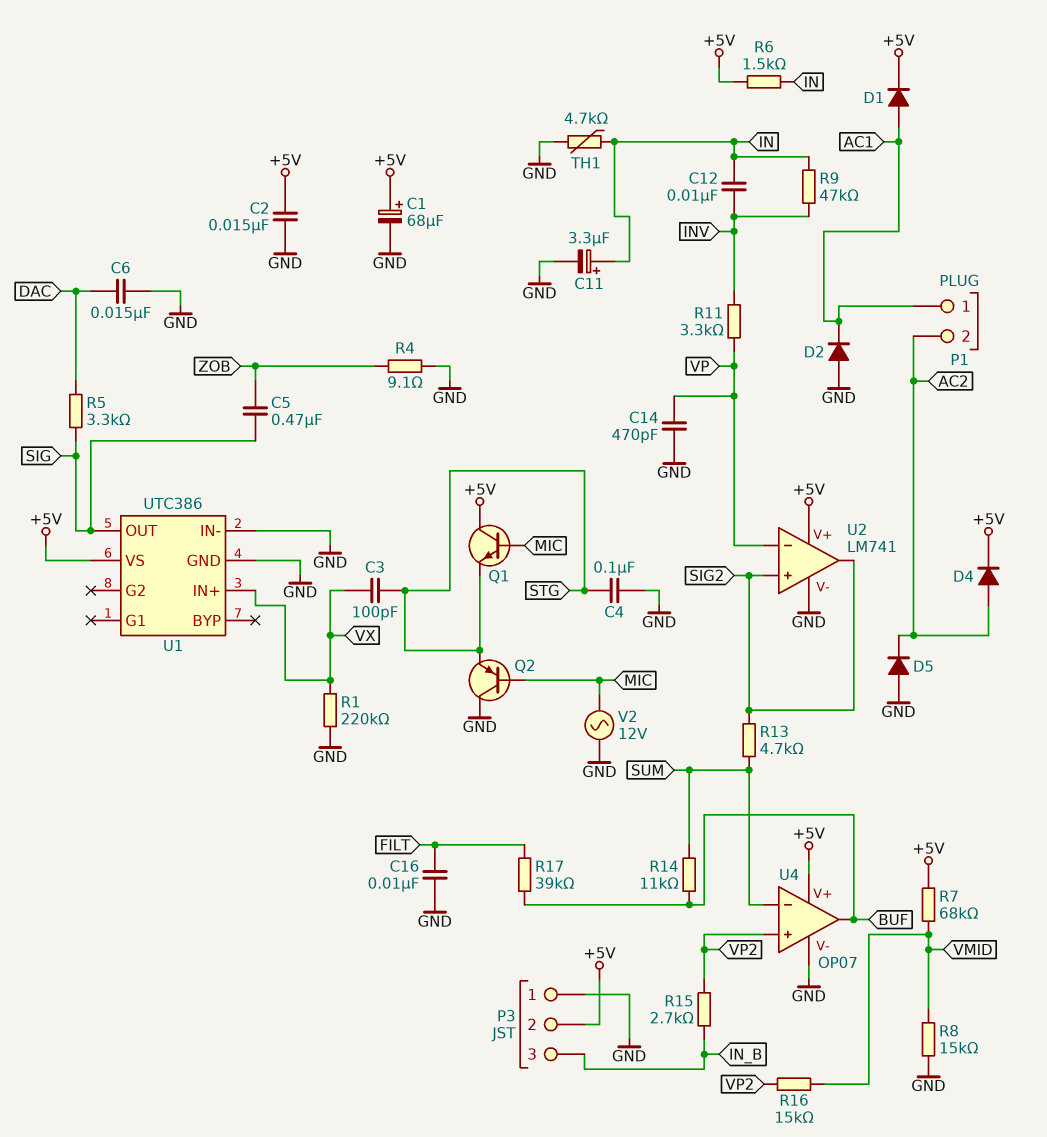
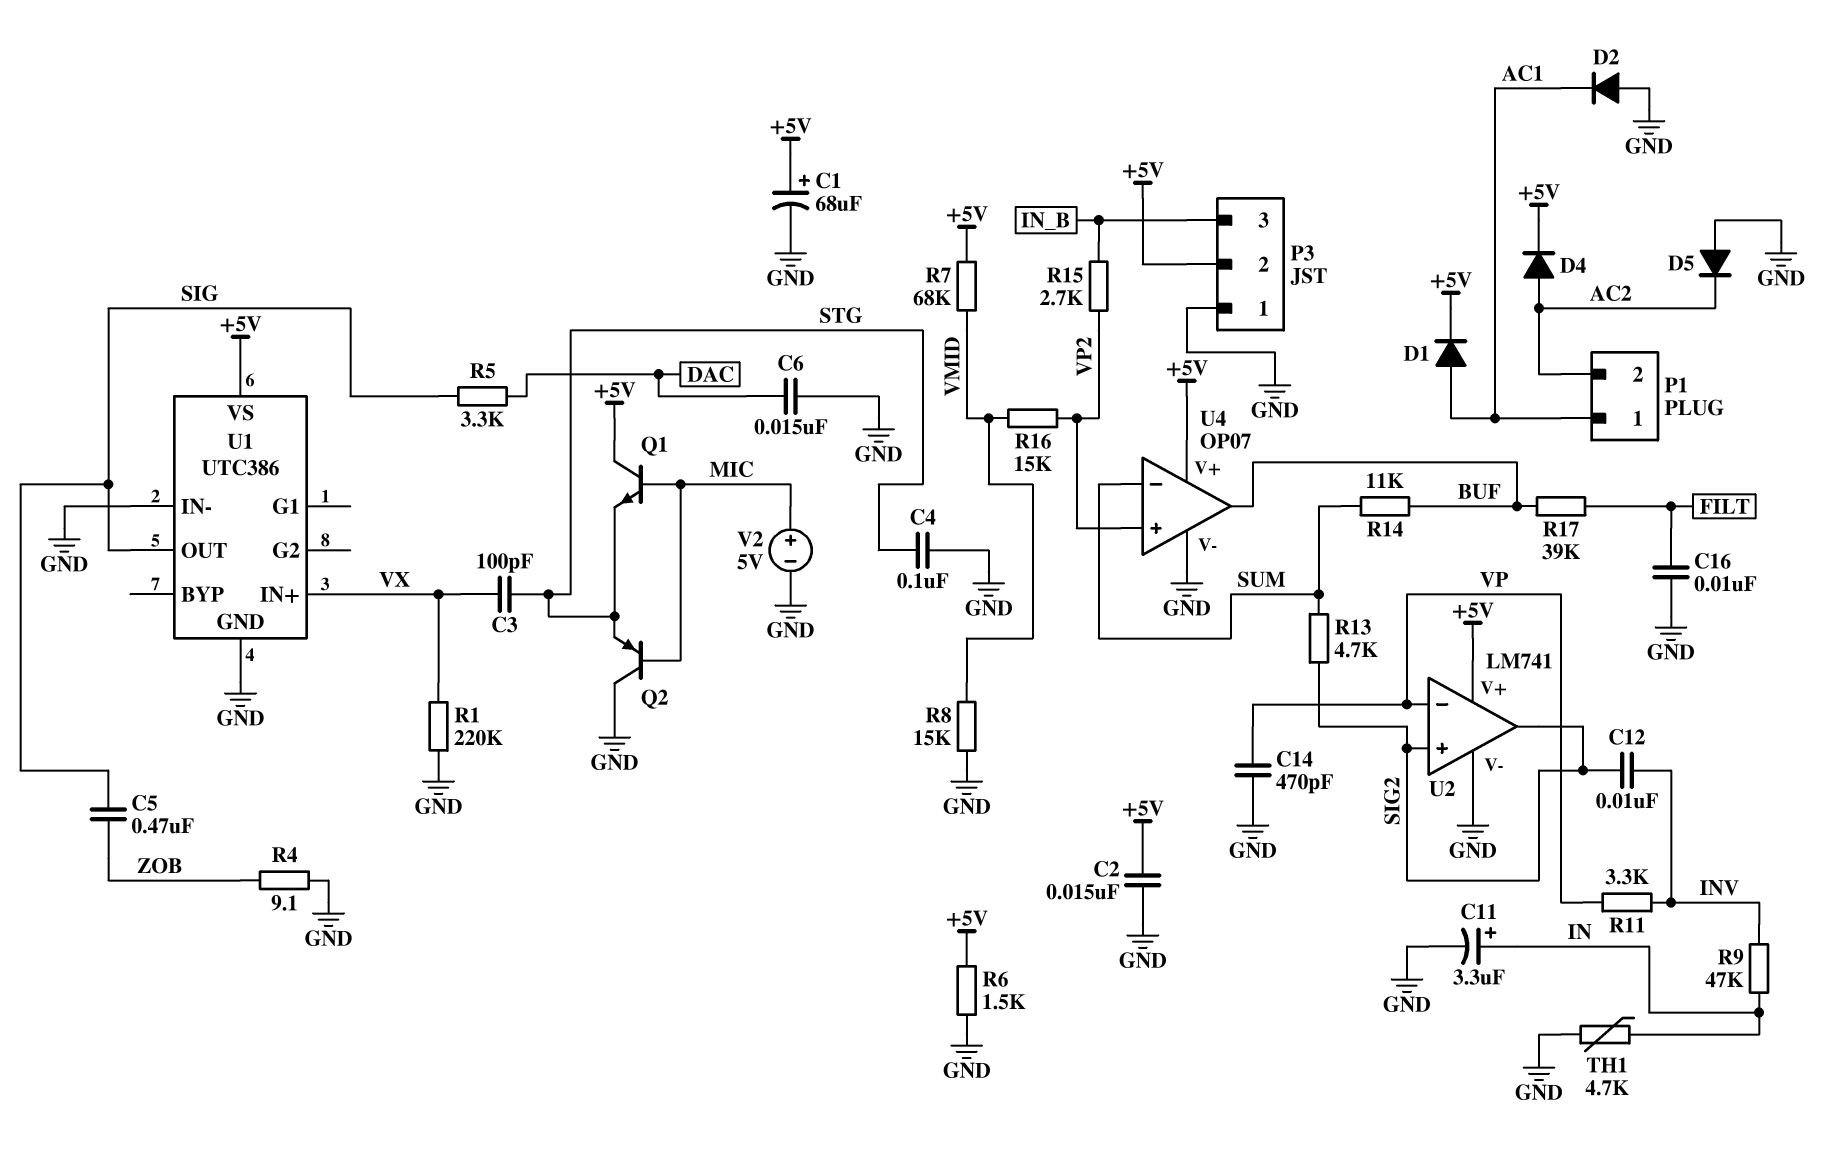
C12: 10nF (IN, INV) -> 10nF (INV, SIG2)
R6: 1.5k (+5V, IN) -> 1.5k (+5V, GND)
V2: AC 12V (GND, MIC) -> 5V (plus MIC, minus GND)

